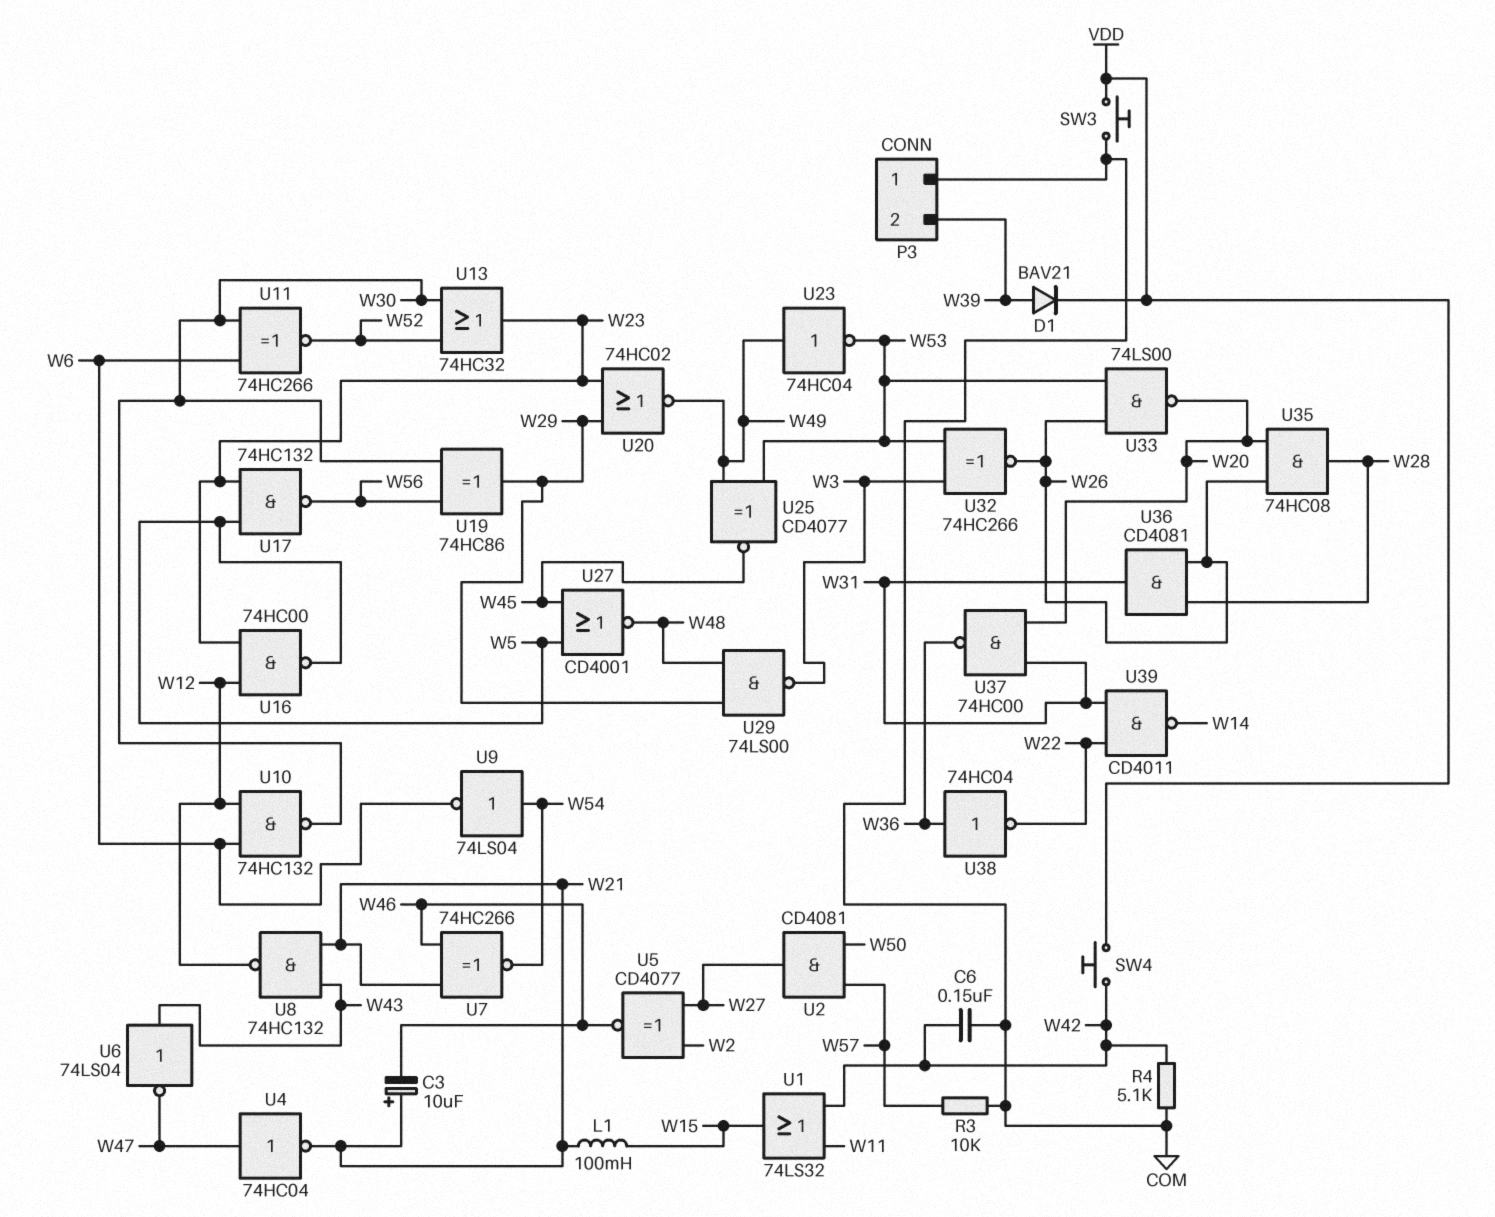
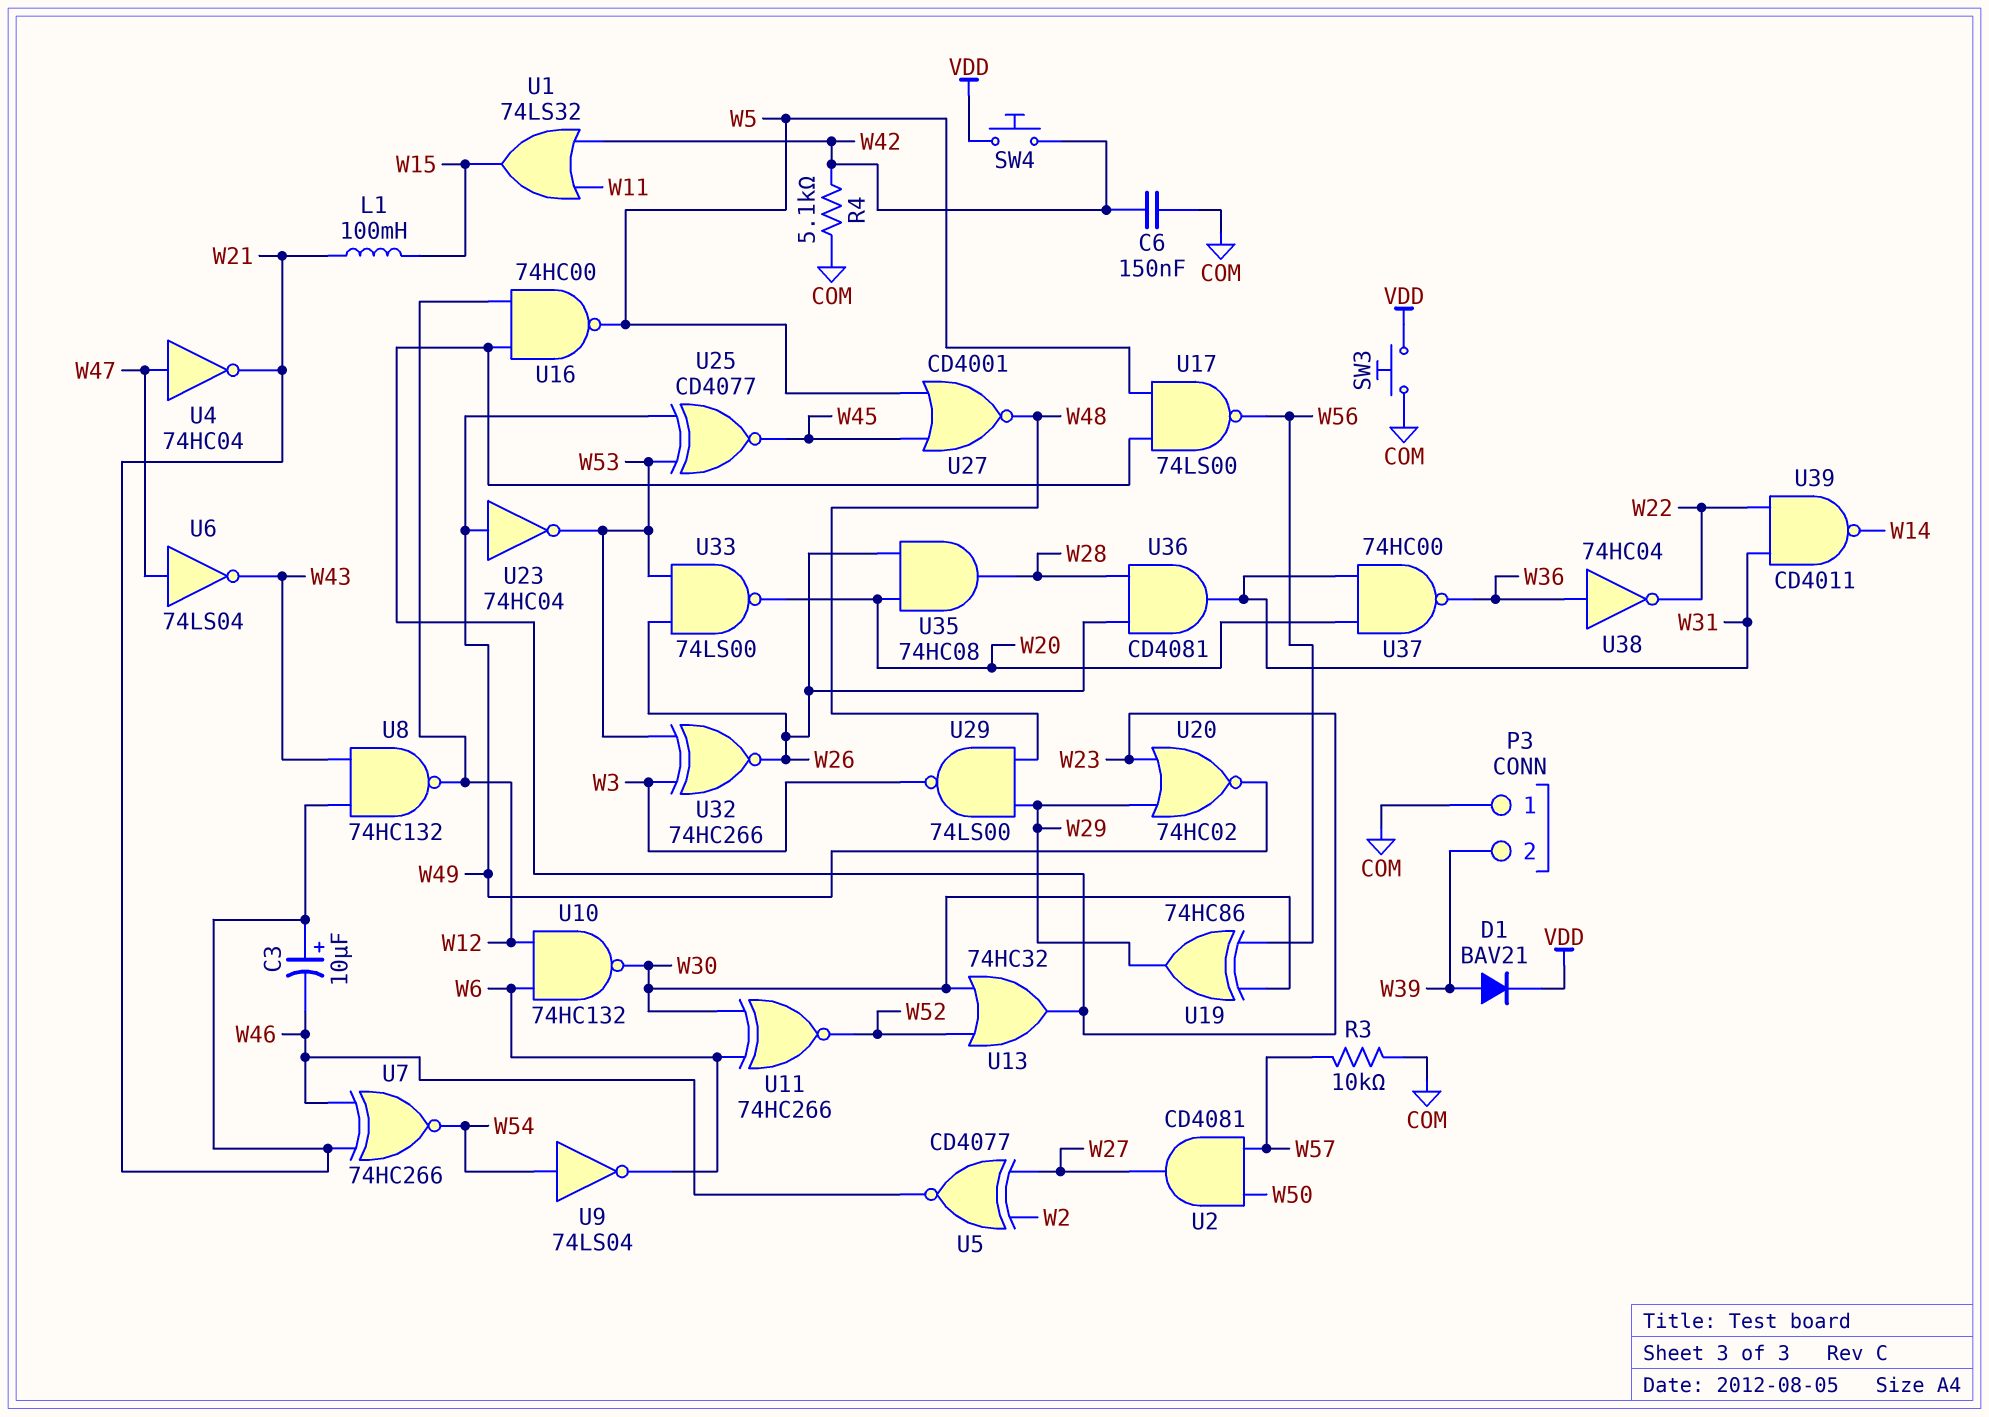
U6: NOT 74LS04 (in W43, out W47) -> NOT 74LS04 (in W47, out W43)
U17: NAND 74HC132 (in W5, in W23, out W56) -> NAND 74LS00 (in W5, in W23, out W56)

